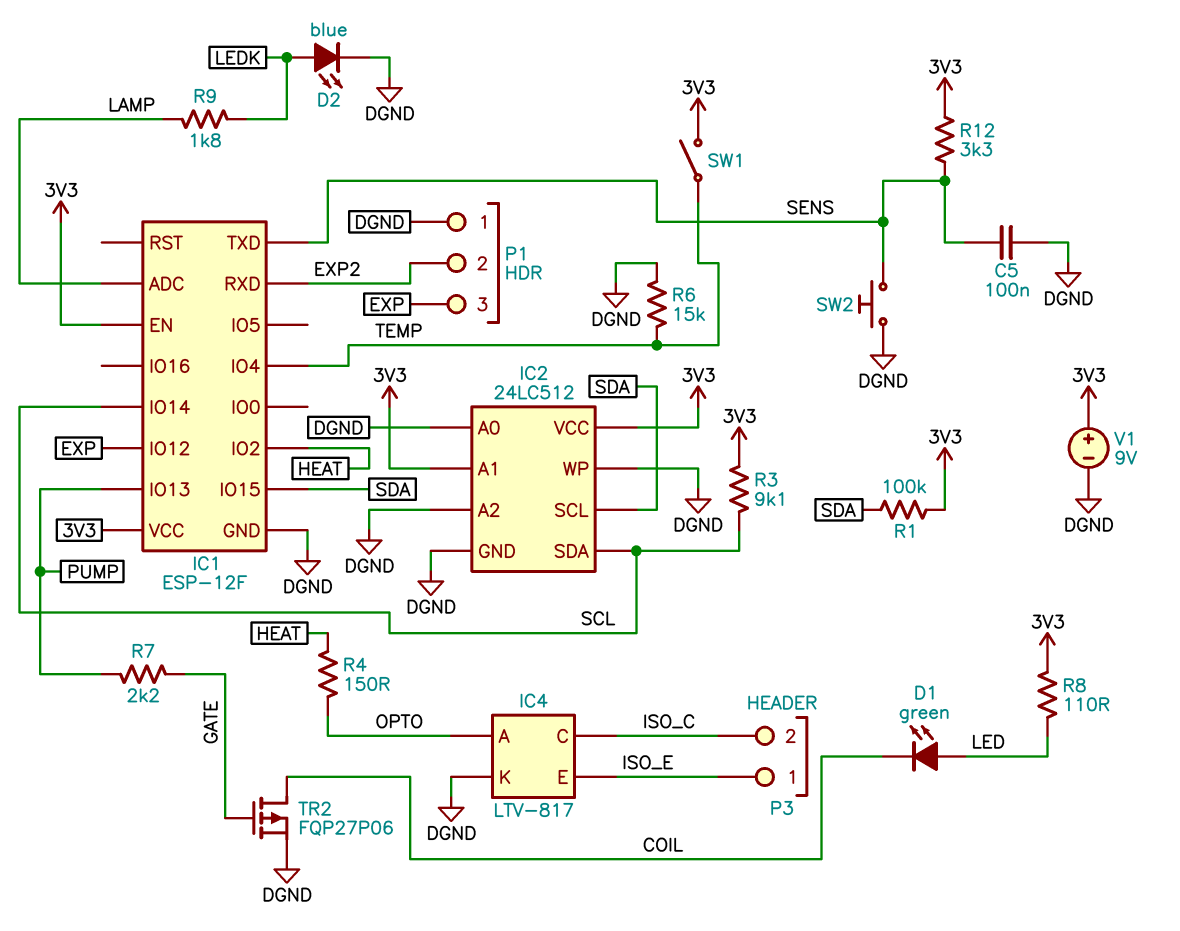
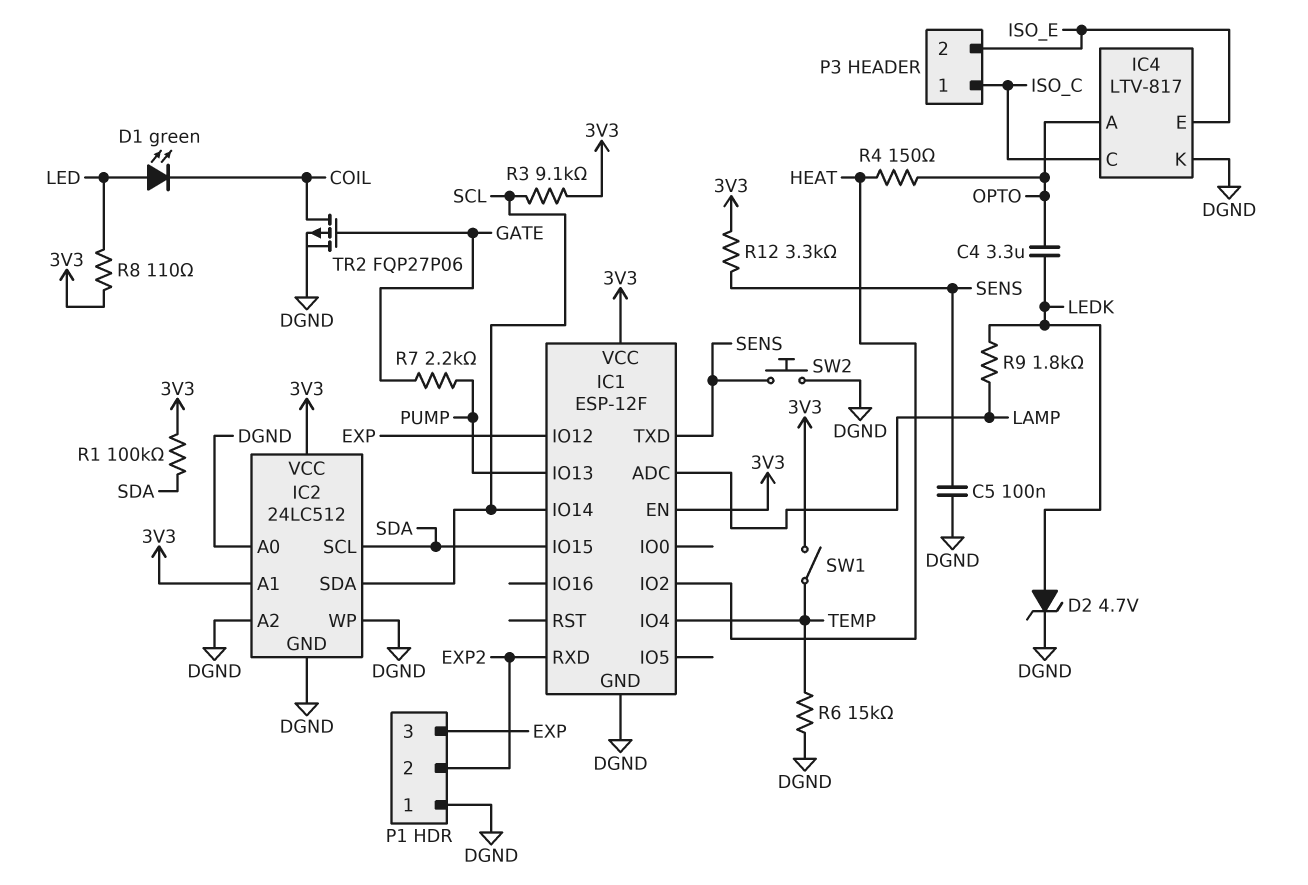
C4: none -> 3.3uF (LEDK, OPTO)
D2: LED blue (A LEDK, K DGND) -> zener 4.7V (A LEDK, K DGND)
P3 pin 1: ISO_E -> ISO_C
P3 pin 2: ISO_C -> ISO_E
V1: 9V (plus 3V3, minus DGND) -> none

